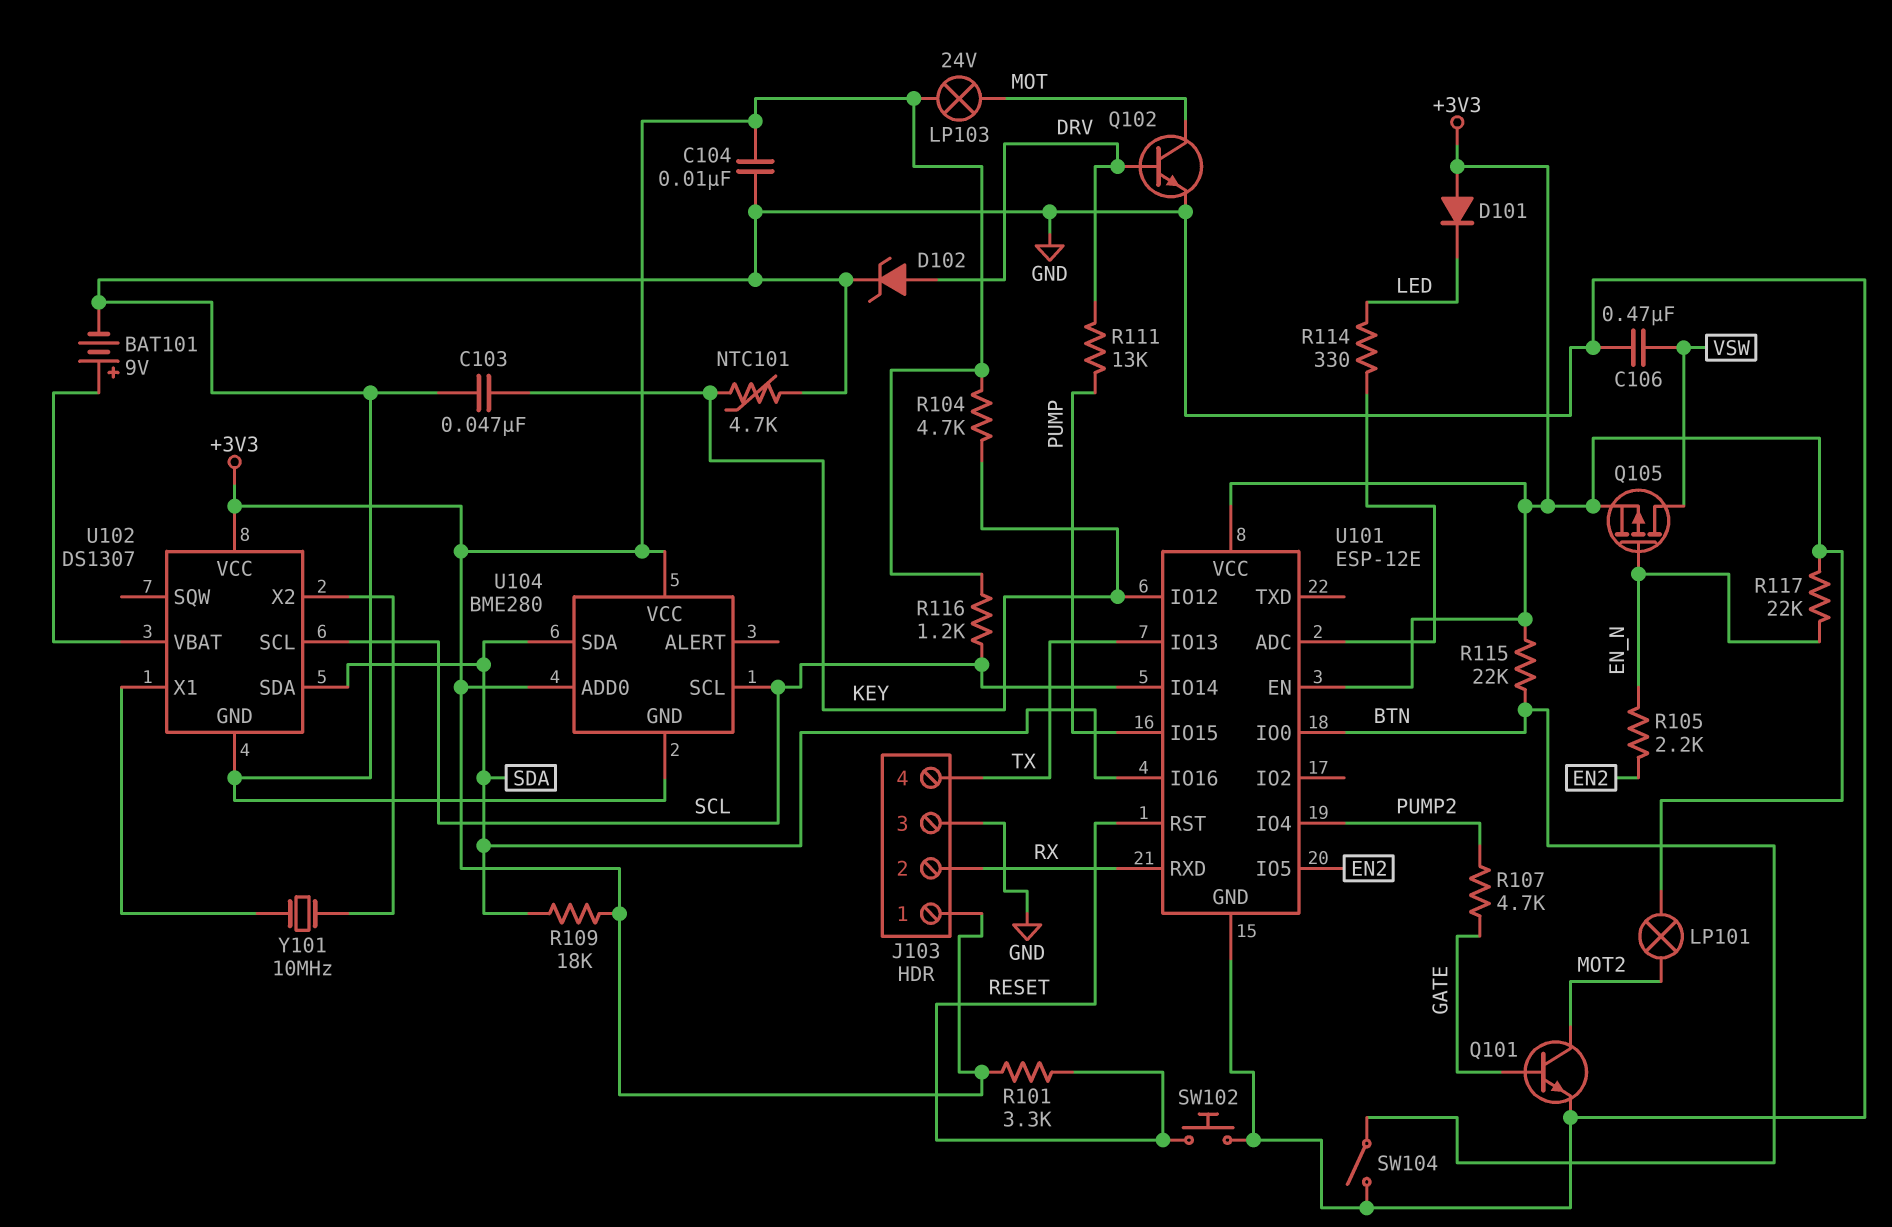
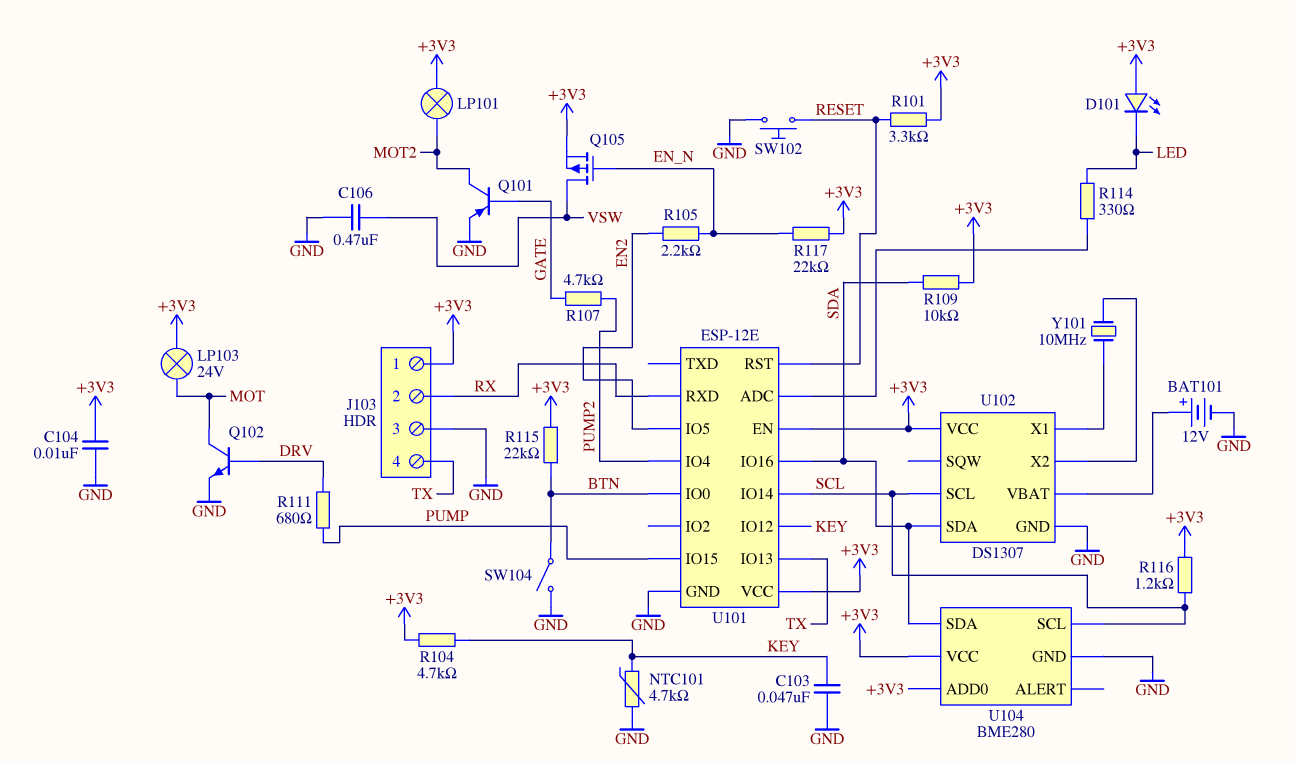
BAT101: 9V (plus U102/VBAT, minus GND) -> 12V (plus U102/VBAT, minus GND)
D101: diode (A +3V3, K LED) -> LED (A +3V3, K LED)
D102: zener (A DRV, K GND) -> none
Q101: NPN (B GATE, C MOT2, E GND) -> PNP (B GATE, C MOT2, E GND)
R109: 18k (+3V3, SDA) -> 10k (+3V3, SDA)
R111: 13k (DRV, PUMP) -> 680 (DRV, PUMP)

